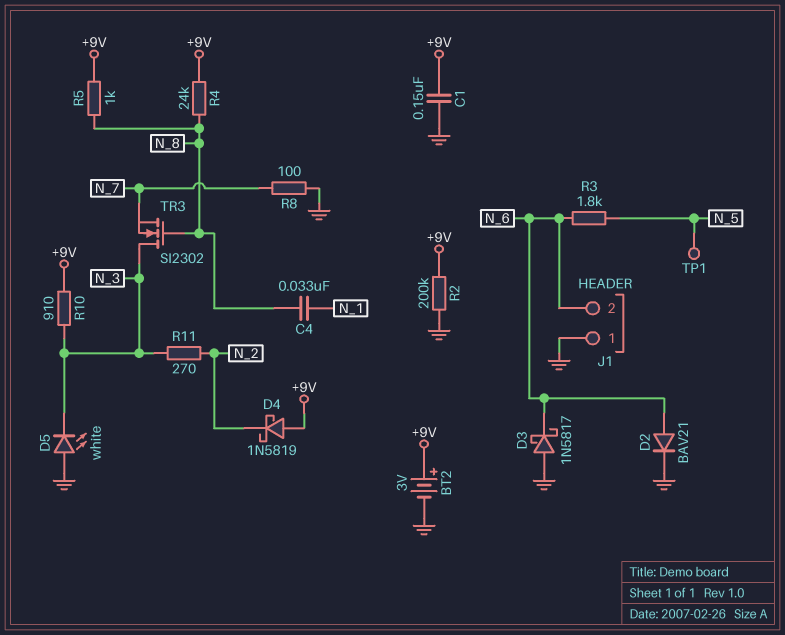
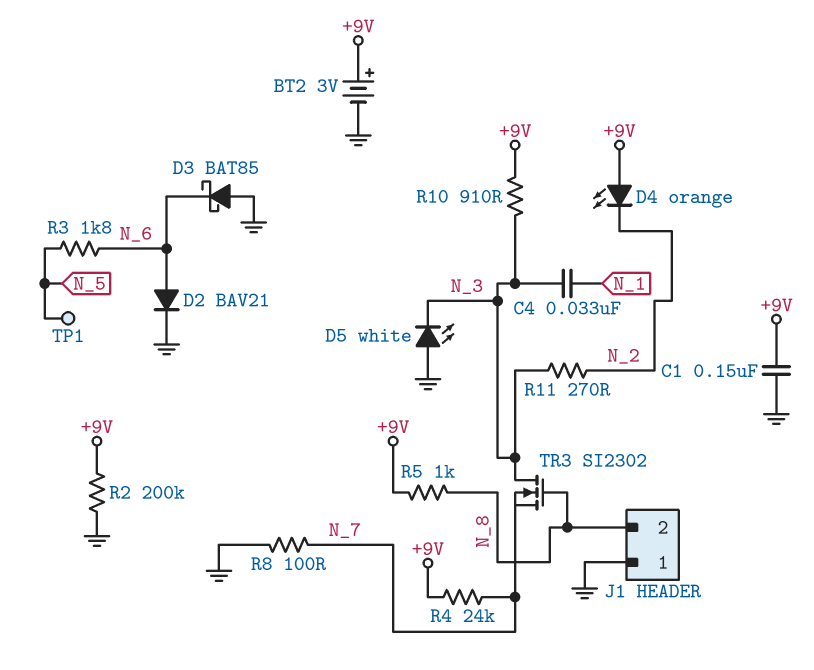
C4: 33nF (N_1, N_8) -> 33nF (N_1, N_3)
D3: schottky 1N5817 (A GND, K N_6) -> schottky BAT85 (A GND, K N_6)
D4: schottky 1N5819 (A +9V, K N_2) -> LED orange (A +9V, K N_2)
J1 pin 2: N_6 -> N_8
R4: 24k (+9V, N_8) -> 24k (+9V, N_7)

